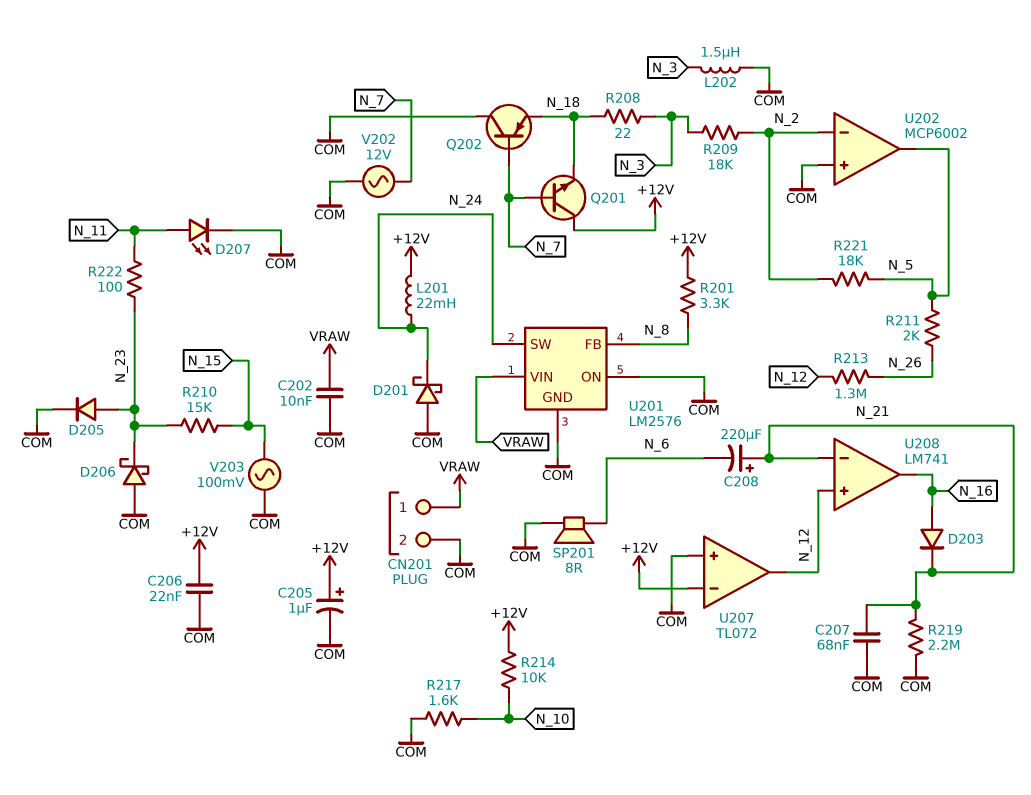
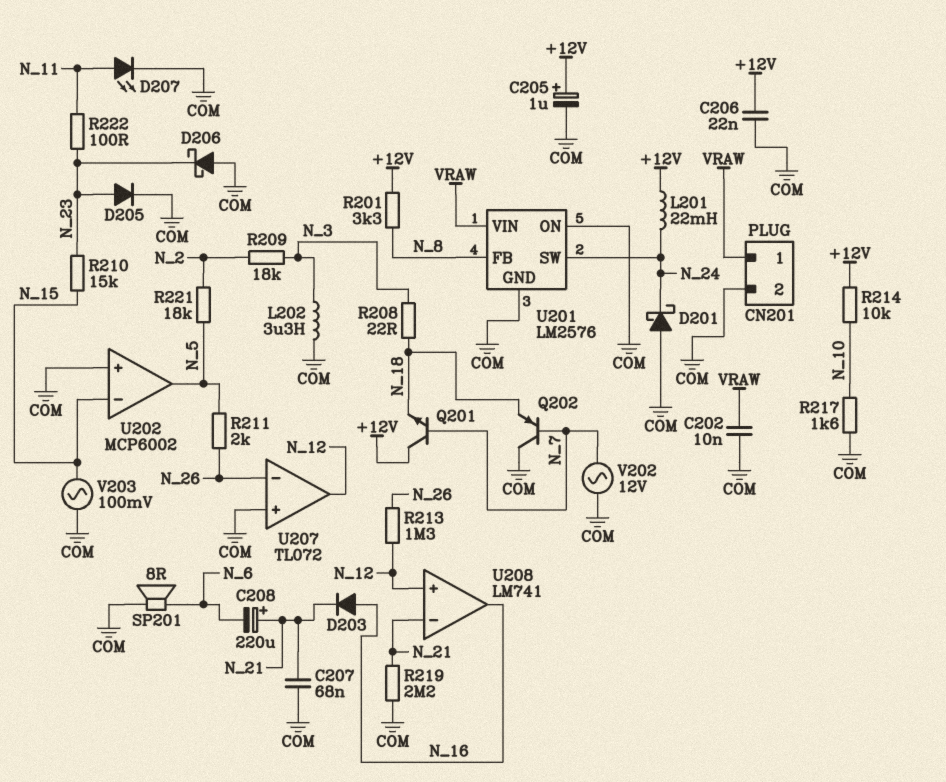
L202: 1.5uH (COM, N_3) -> 3.3uH (COM, N_3)
U202 pin in-: N_2 -> N_15
U207 pin in-: +12V -> N_26

